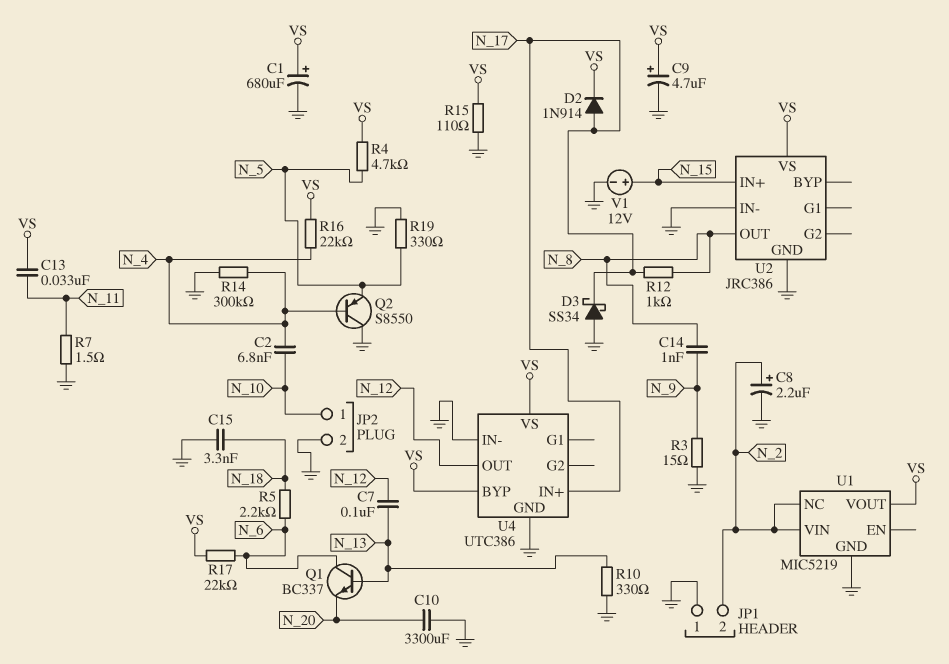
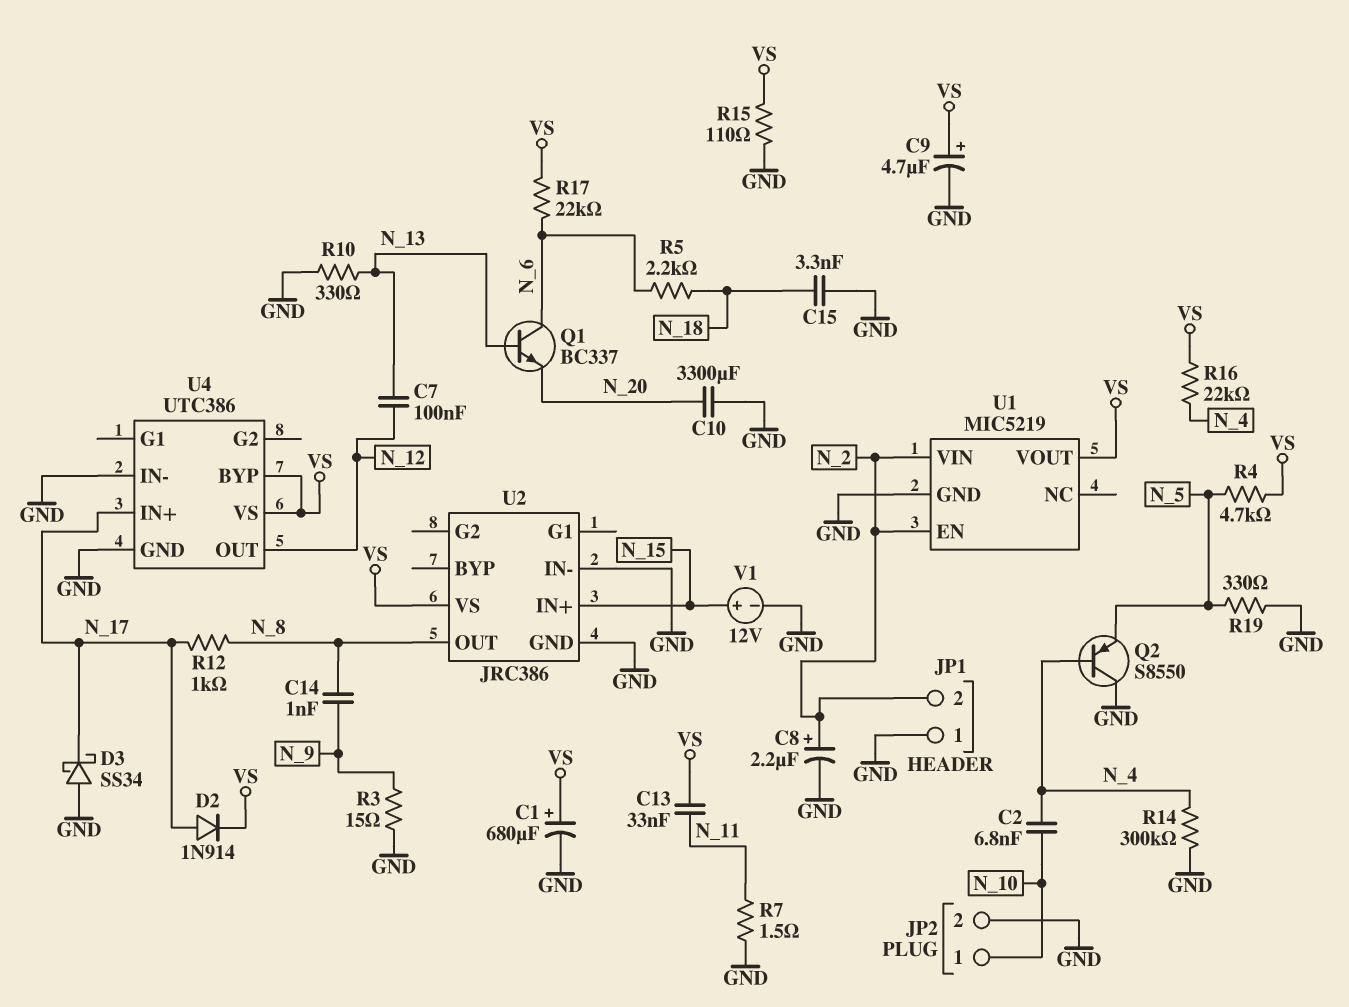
U1 pin EN: none -> N_2
U1 pin NC: N_2 -> none

